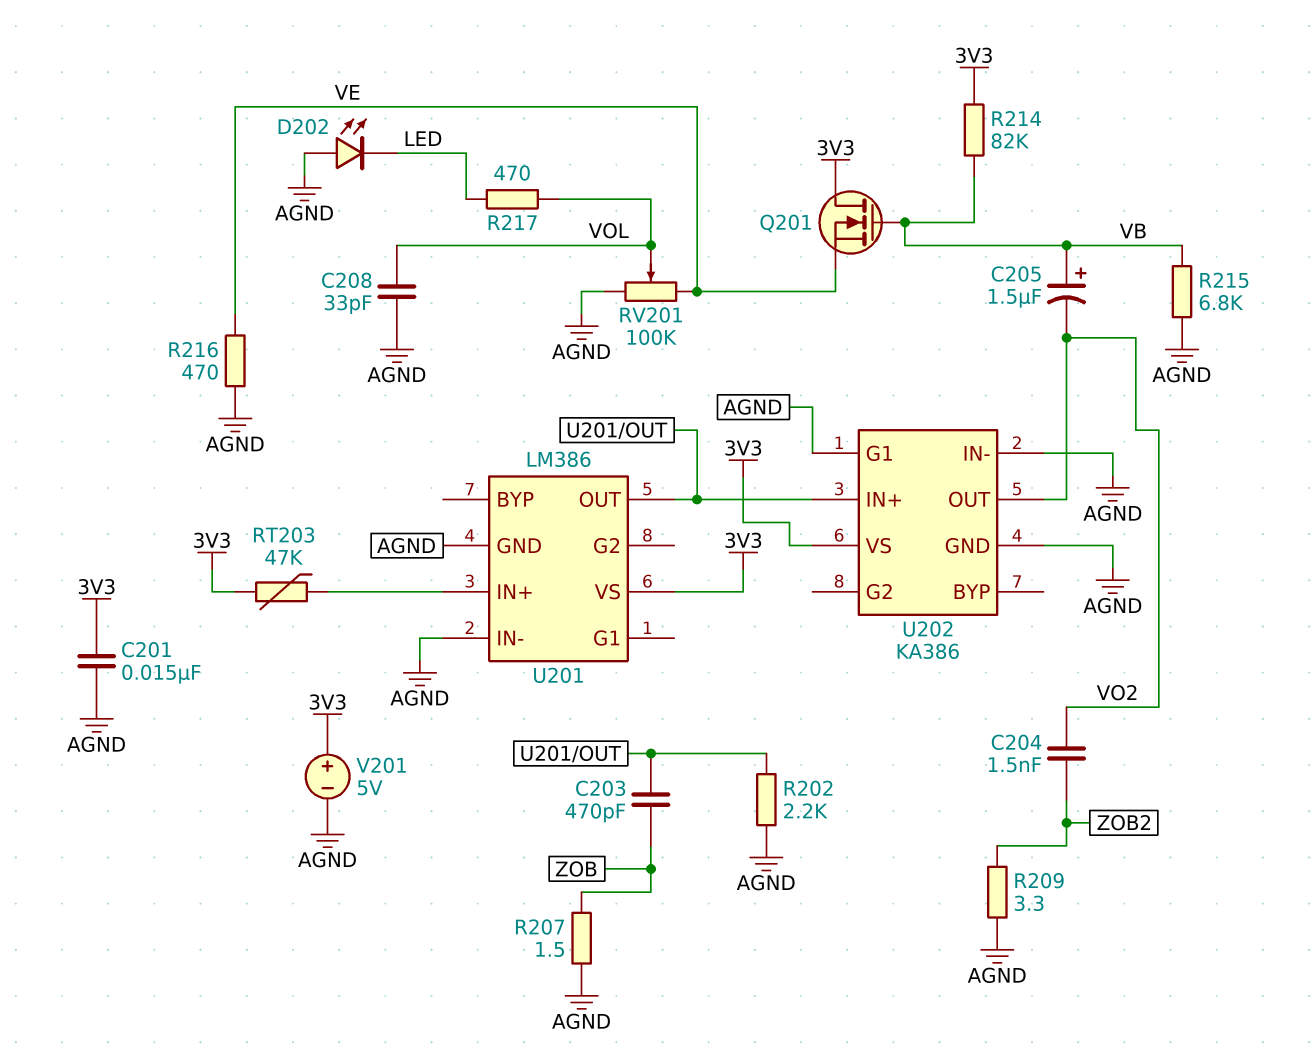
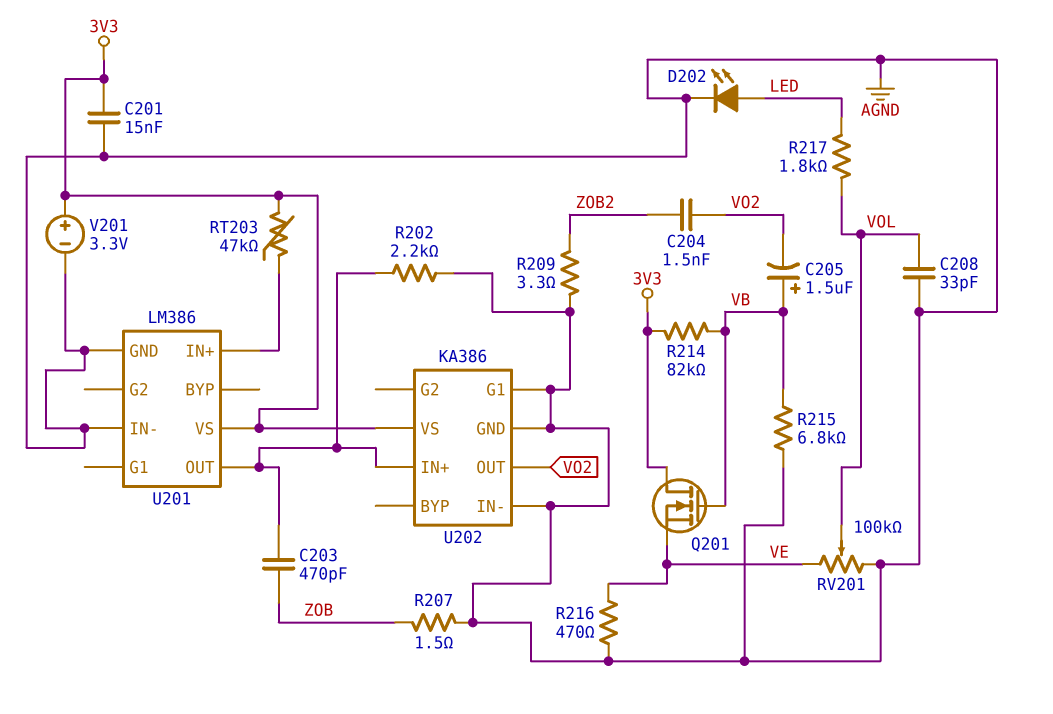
D202: LED (A AGND, K LED) -> LED (A LED, K AGND)
R217: 470 (LED, VOL) -> 1.8k (LED, VOL)
V201: 5V (plus 3V3, minus AGND) -> 3.3V (plus 3V3, minus AGND)

